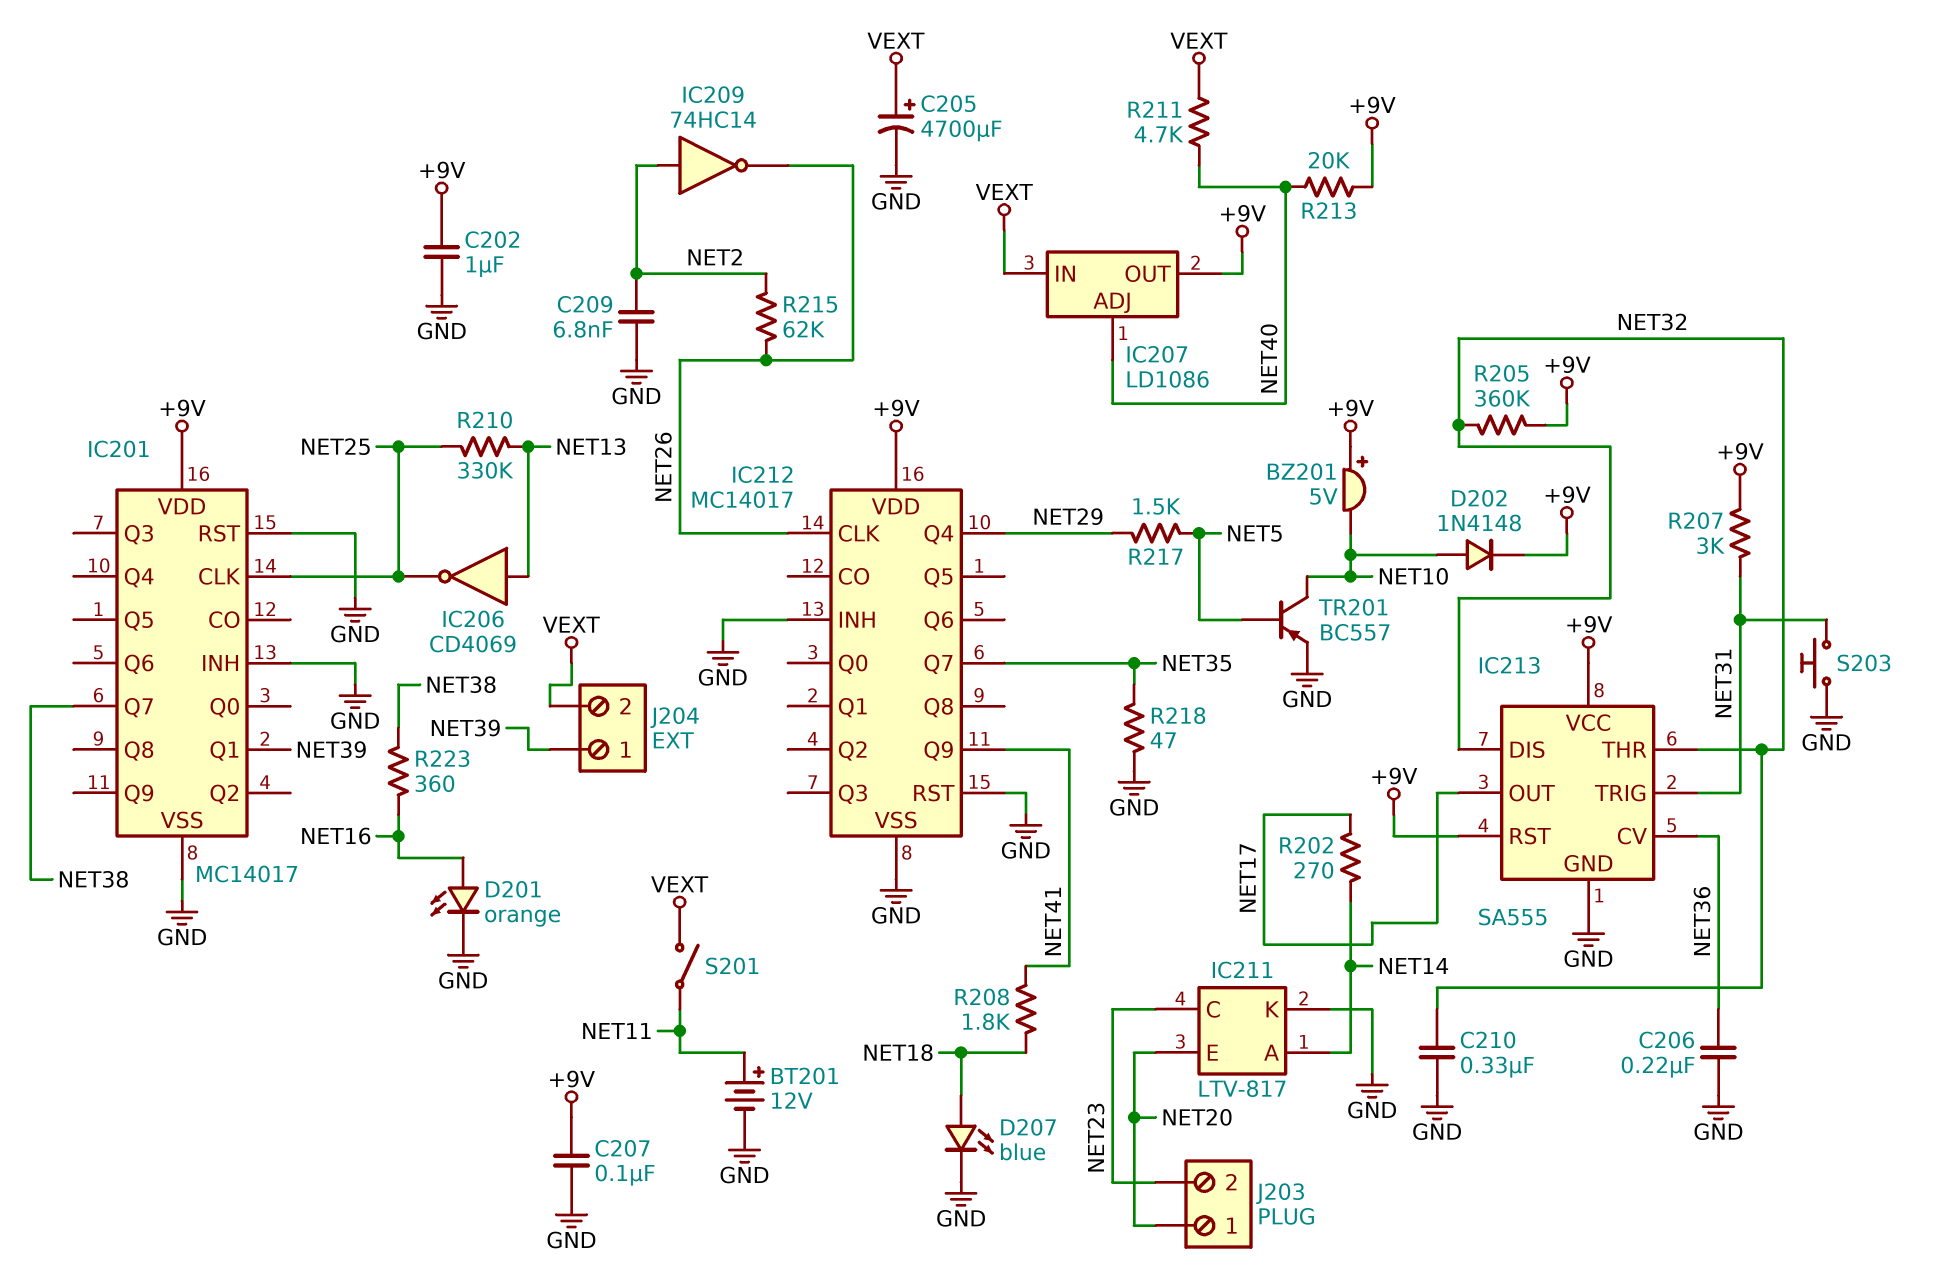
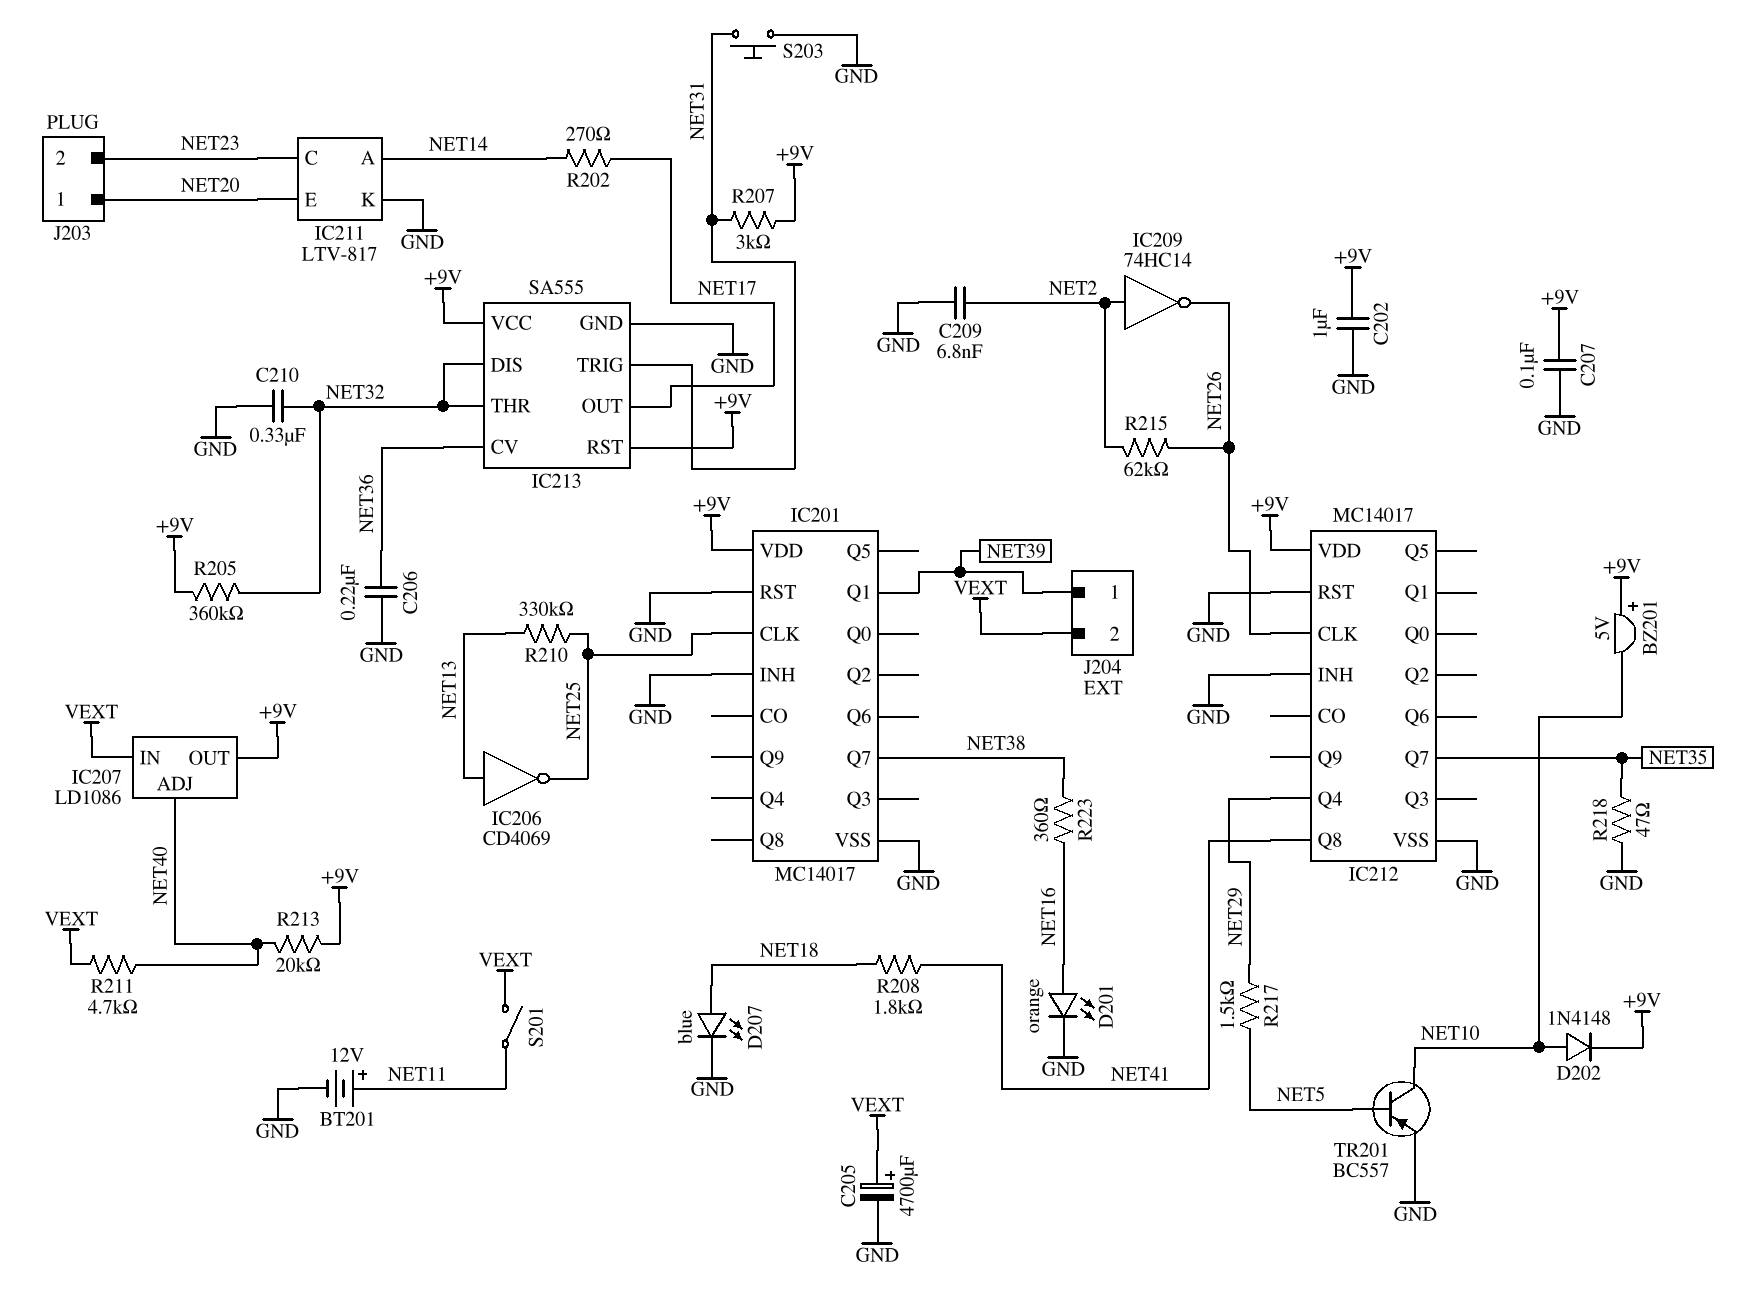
IC212 pin Q8: none -> NET41
IC212 pin Q9: NET41 -> none

